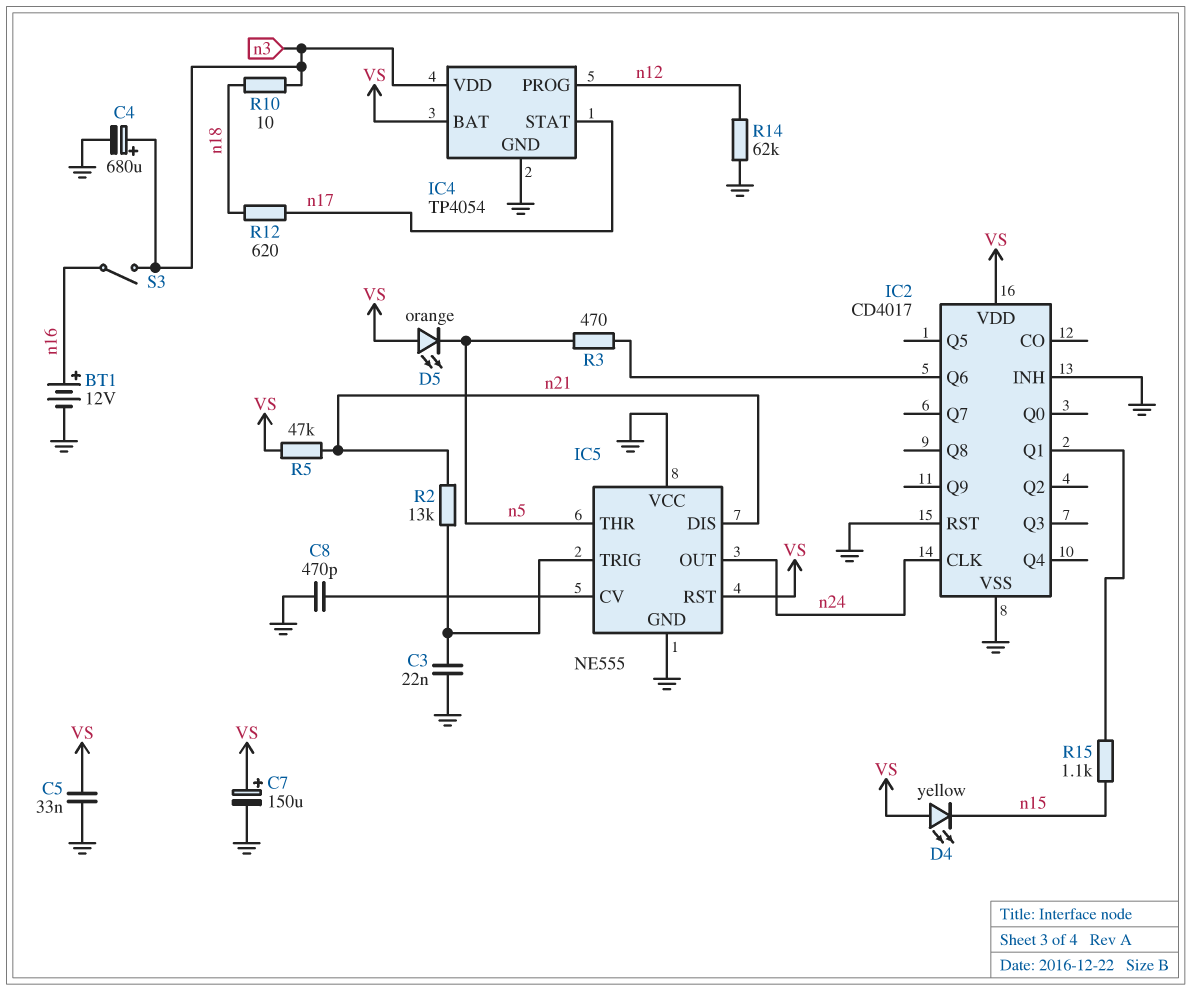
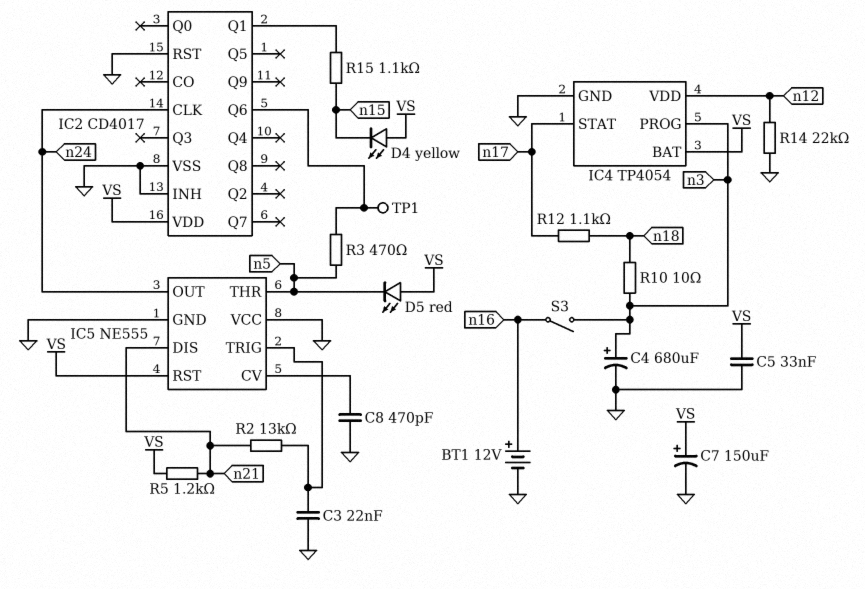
D5: LED orange (A VS, K n5) -> LED red (A VS, K n5)
IC4 pin PROG: n12 -> n3
IC4 pin VDD: n3 -> n12
R5: 47k (VS, n21) -> 1.2k (VS, n21)
R12: 620 (n17, n18) -> 1.1k (n17, n18)
R14: 62k (GND, n12) -> 22k (GND, n12)
TP1: none -> test point (IC2/Q6)

